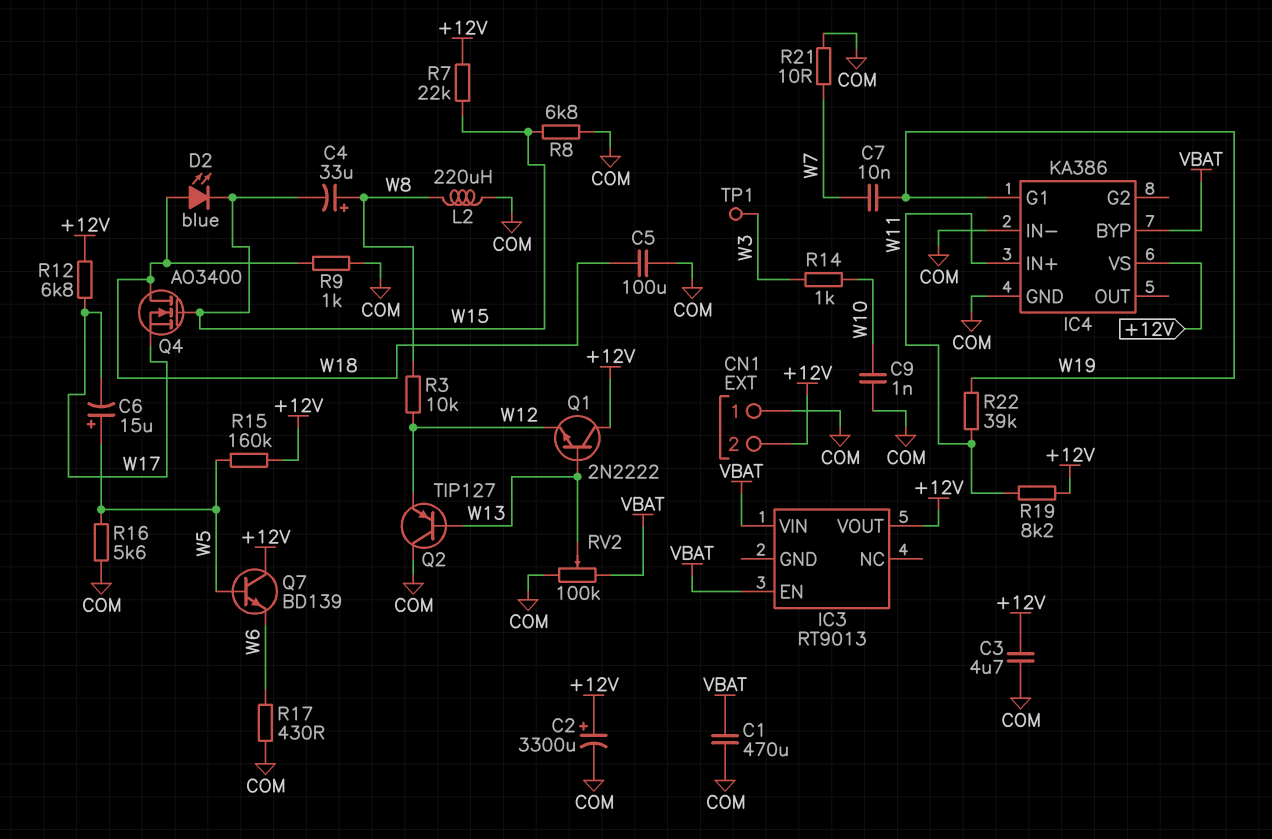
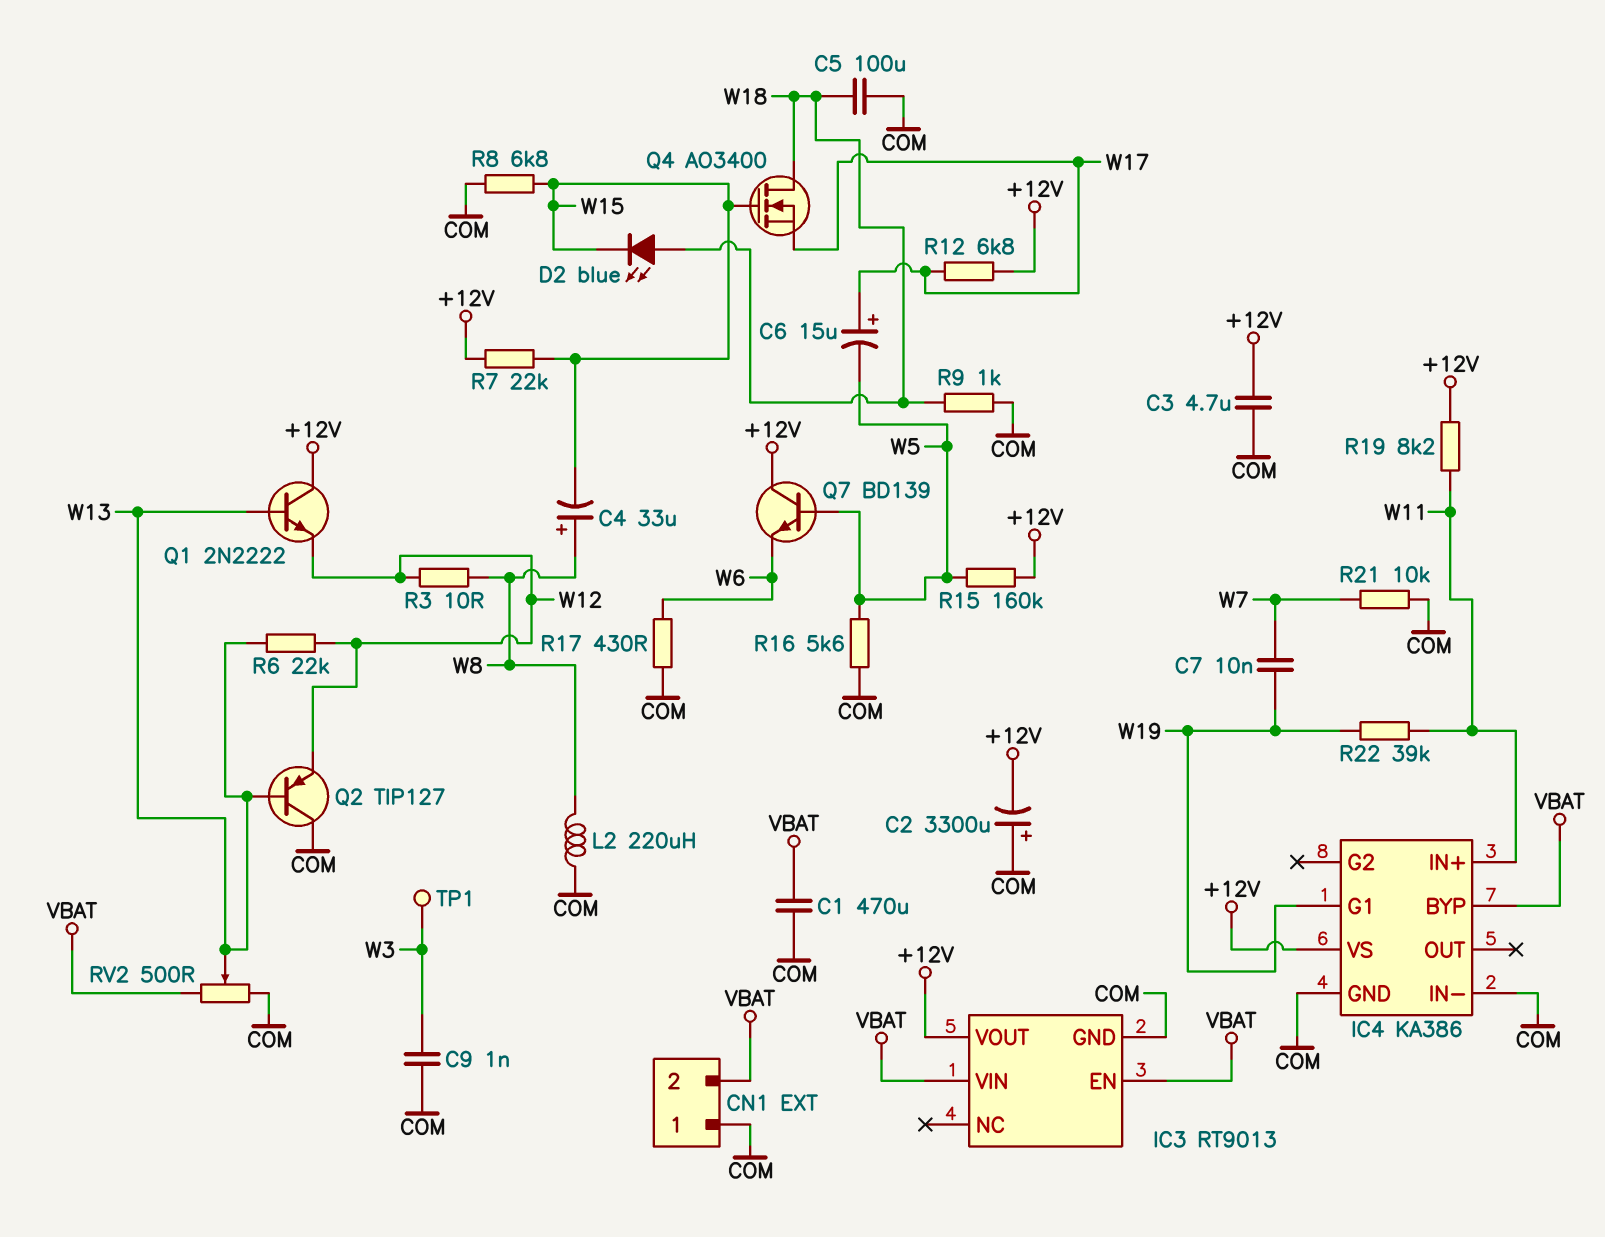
C2: 3300uF (plus +12V, minus COM) -> 3300uF (plus COM, minus +12V)
C6: 15uF (plus W5, minus W17) -> 15uF (plus W17, minus W5)
C9: 1nF (COM, W10) -> 1nF (COM, W3)
CN1 pin 2: +12V -> VBAT
IC3 pin GND: none -> COM
R3: 10k (W8, W12) -> 10 (W8, W12)
R6: none -> 22k (W12, W13)
R14: 1k (W3, W10) -> none
R21: 10 (COM, W7) -> 10k (COM, W7)
RV2: 100k (COM, VBAT, wiper W13) -> 500 (COM, VBAT, wiper W13)

